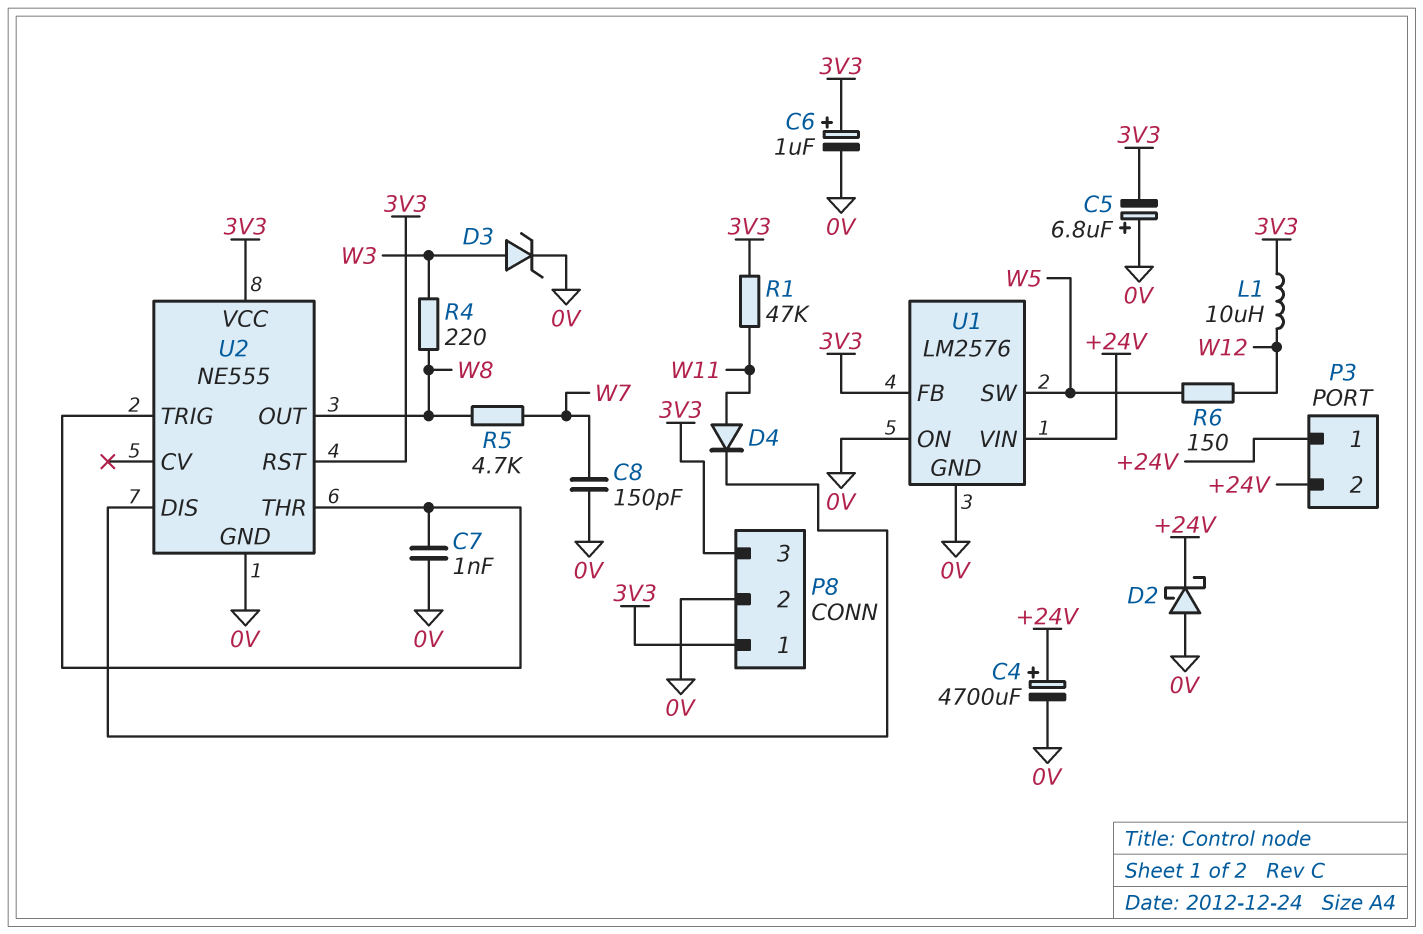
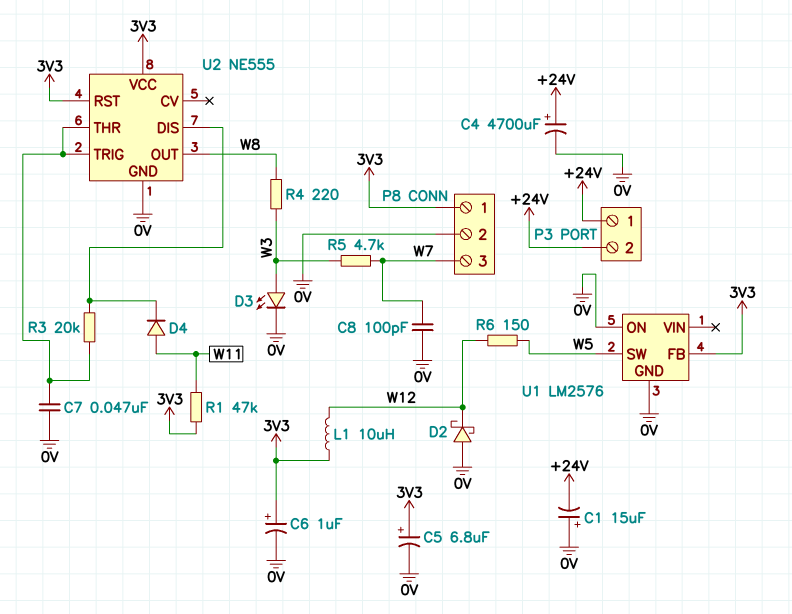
C1: none -> 15uF (plus 0V, minus +24V)
C5: 6.8uF (plus 0V, minus 3V3) -> 6.8uF (plus 3V3, minus 0V)
C7: 1nF (0V, U2/THR) -> 47nF (0V, U2/THR)
C8: 150pF (0V, W7) -> 100pF (0V, W7)
D2: schottky (A 0V, K +24V) -> schottky (A 0V, K W12)
D3: zener (A W3, K 0V) -> LED (A W3, K 0V)
P8 pin 3: 3V3 -> W7
R3: none -> 20k (U2/DIS, U2/THR)
R5: 4.7k (W7, W8) -> 4.7k (W3, W7)
U1 pin VIN: +24V -> none

